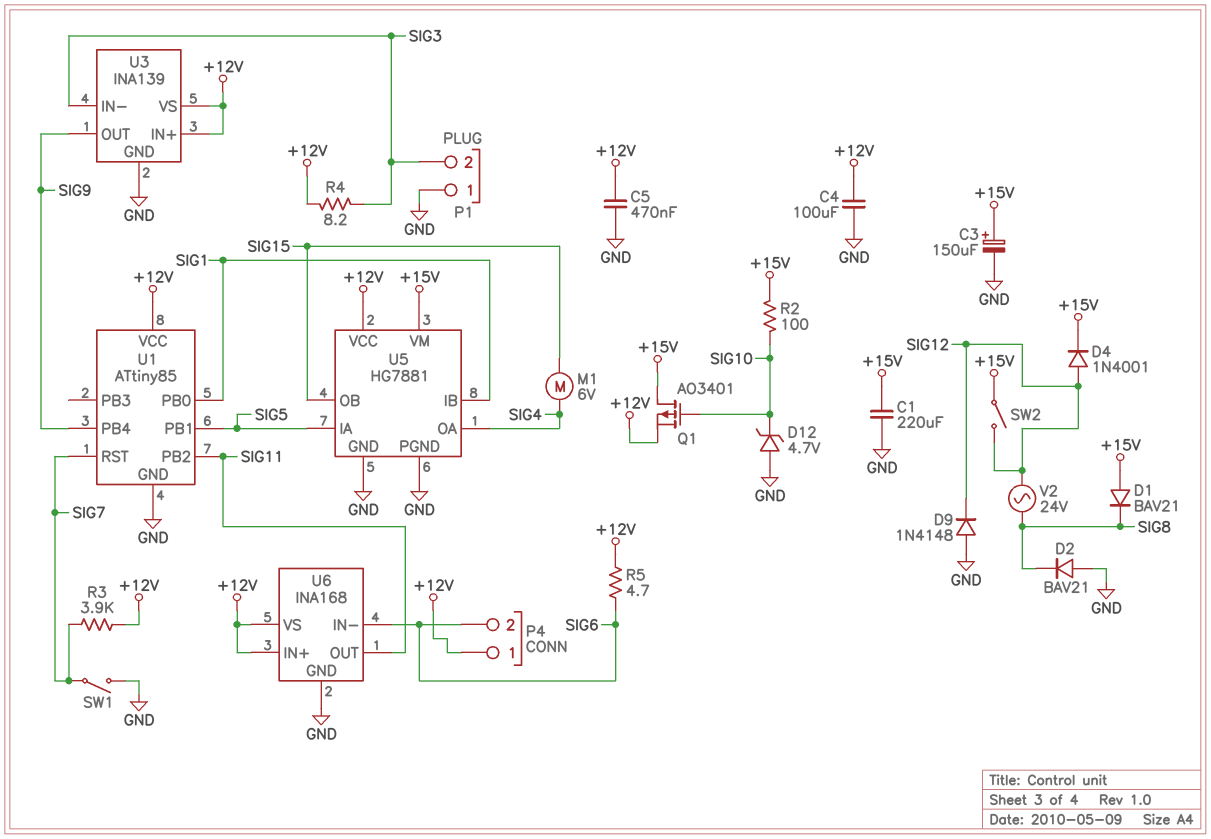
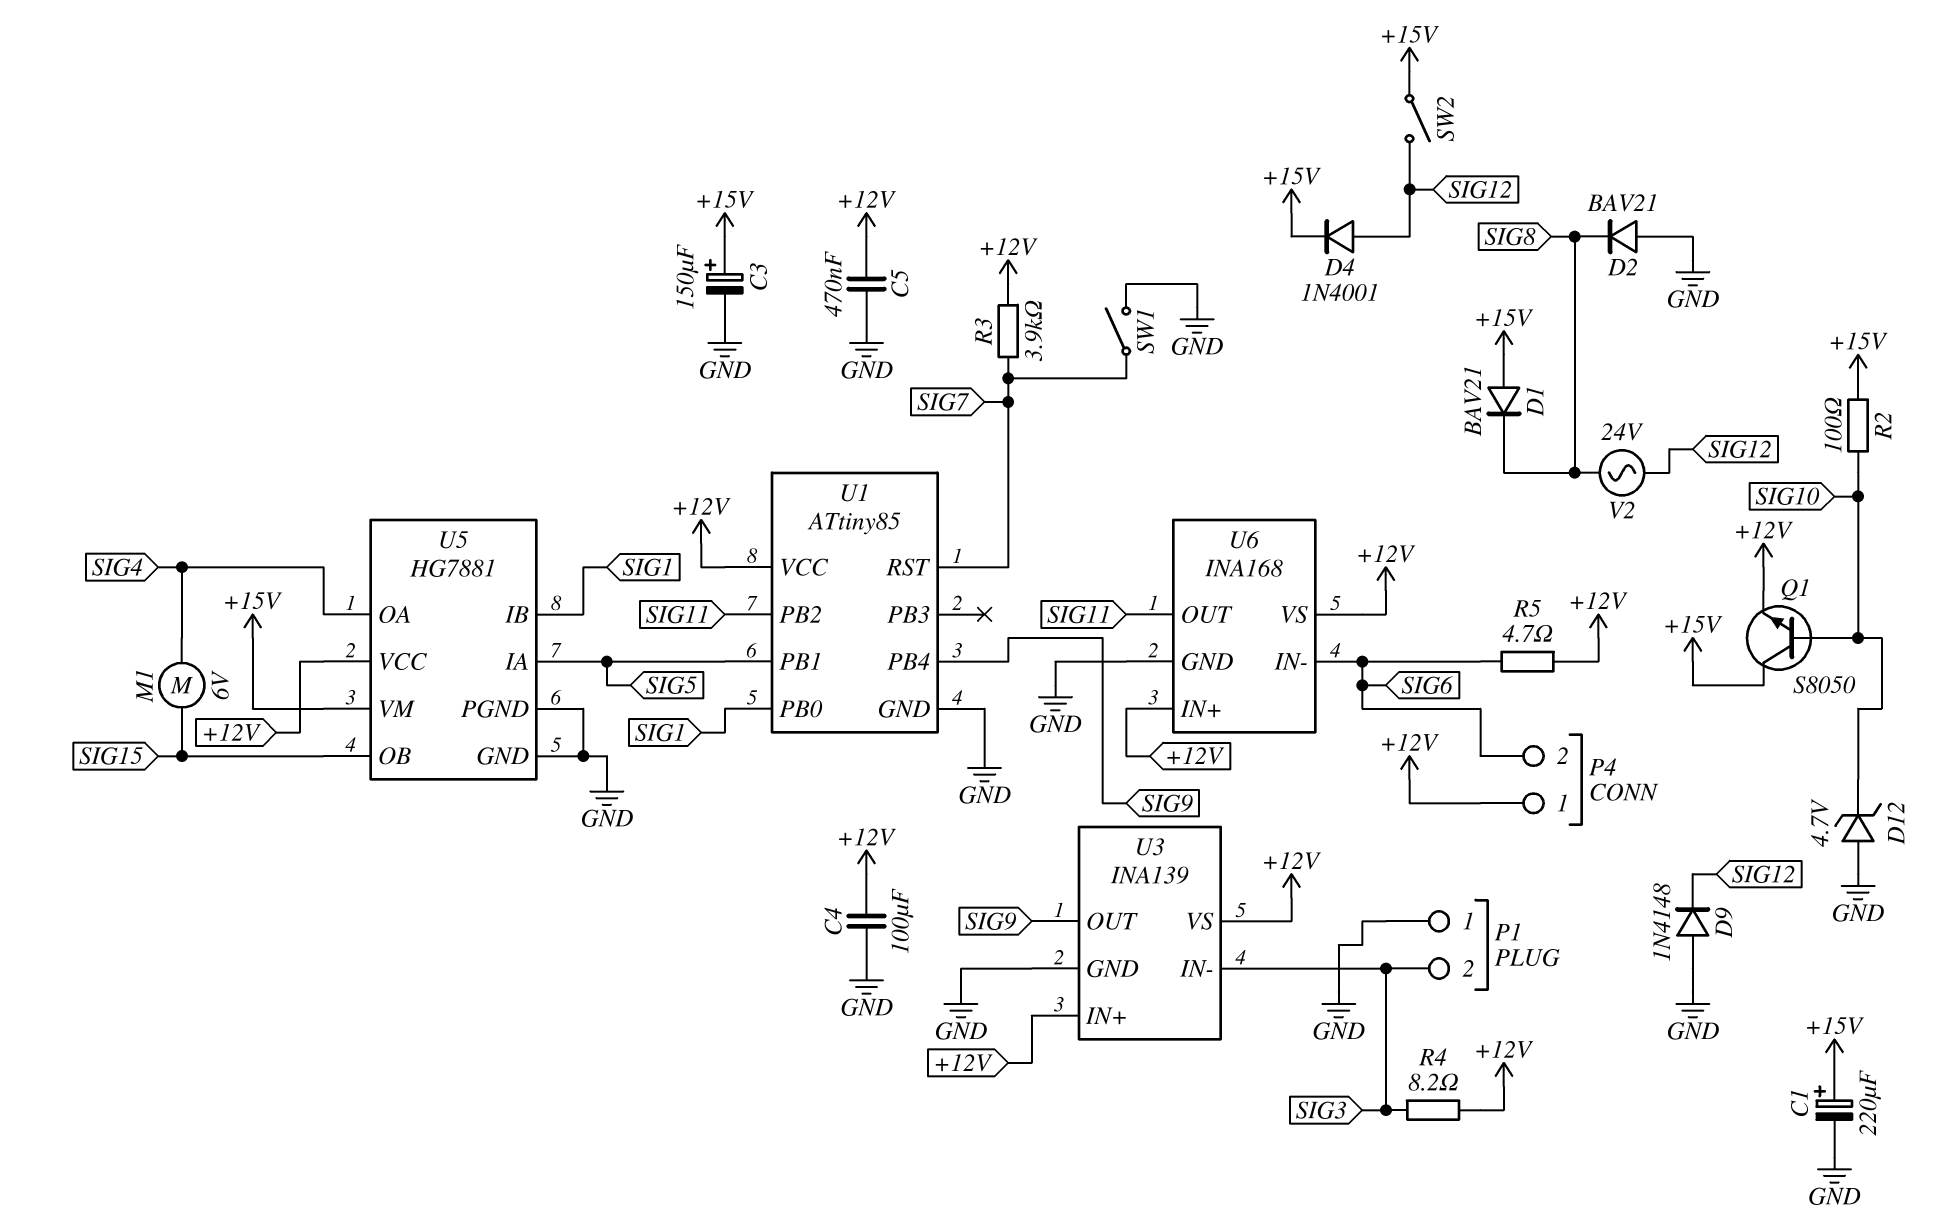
C1: 220uF (+15V, GND) -> 220uF (plus +15V, minus GND)
Q1: PMOS AO3401 (G SIG10, D +15V, S +12V) -> NPN S8050 (B SIG10, C +15V, E +12V)

